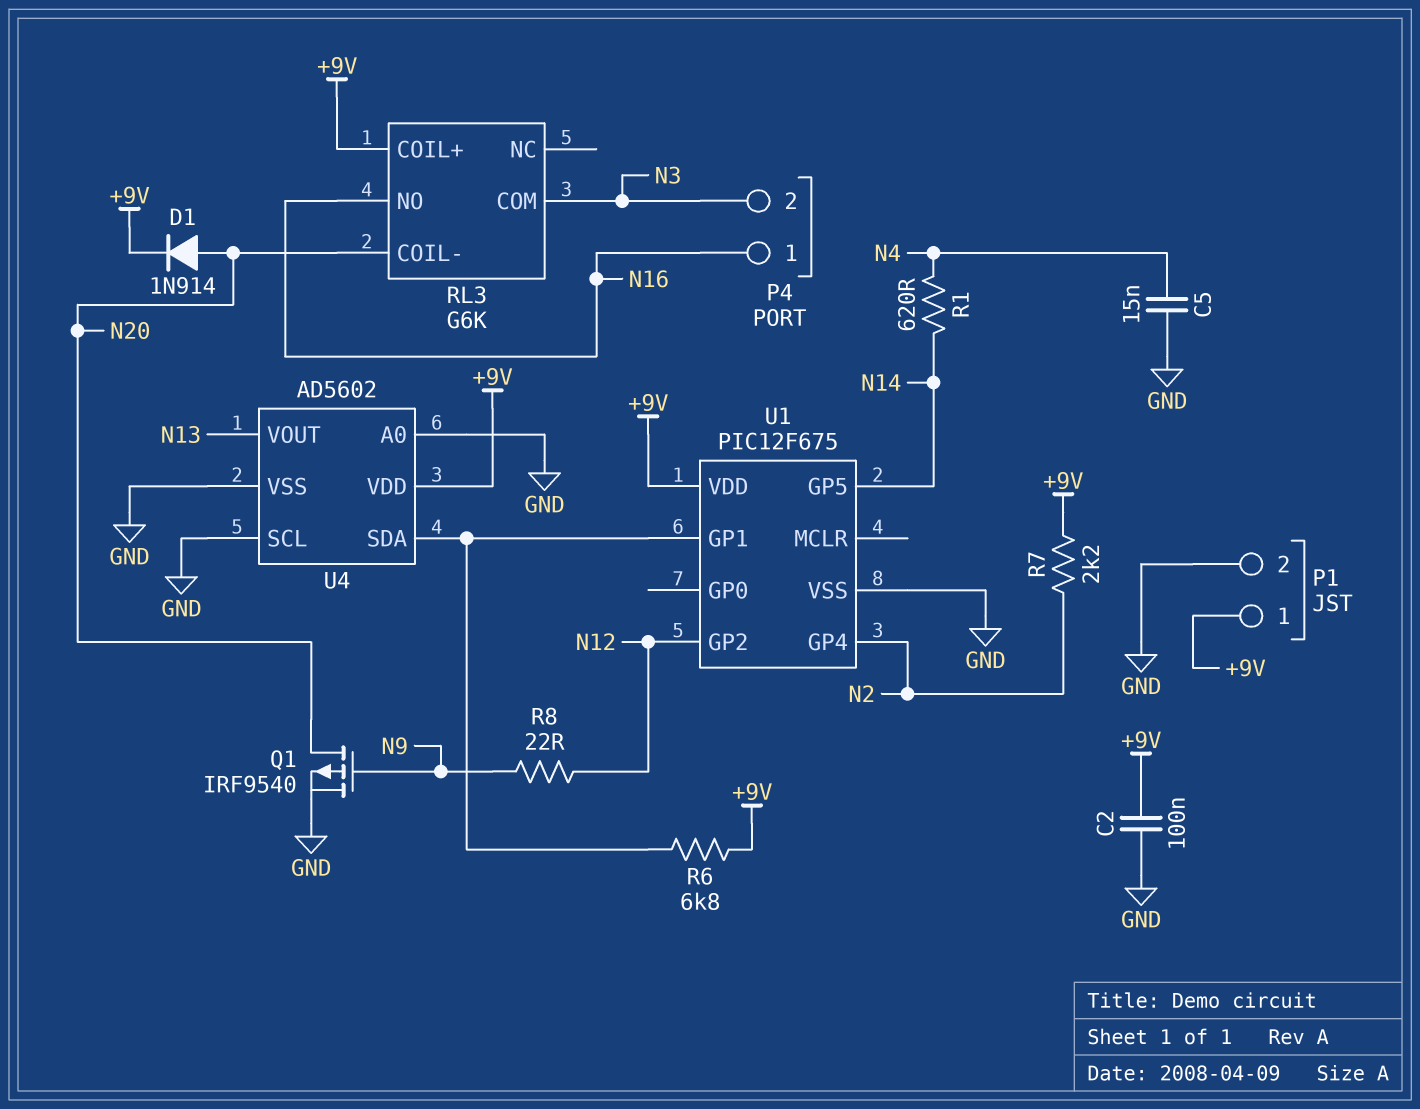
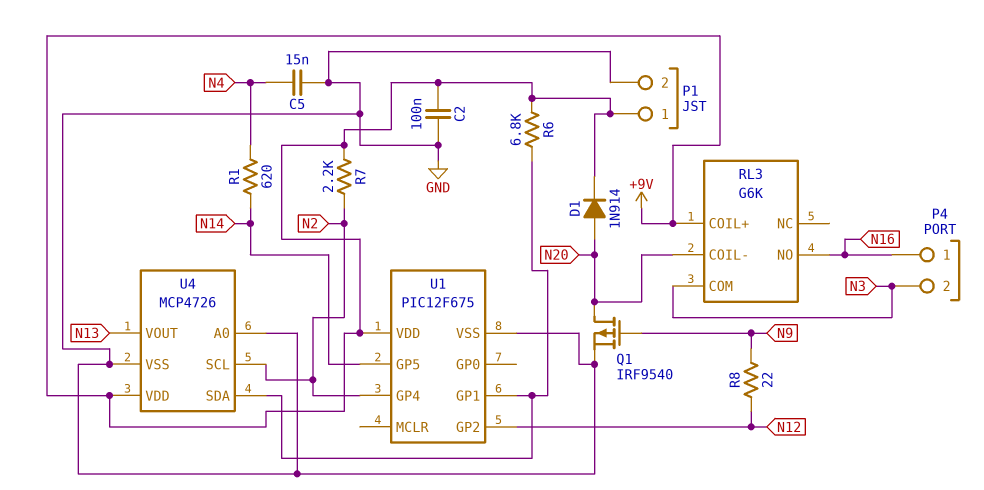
U4: AD5602 -> MCP4726
U4 pin SCL: GND -> N2

